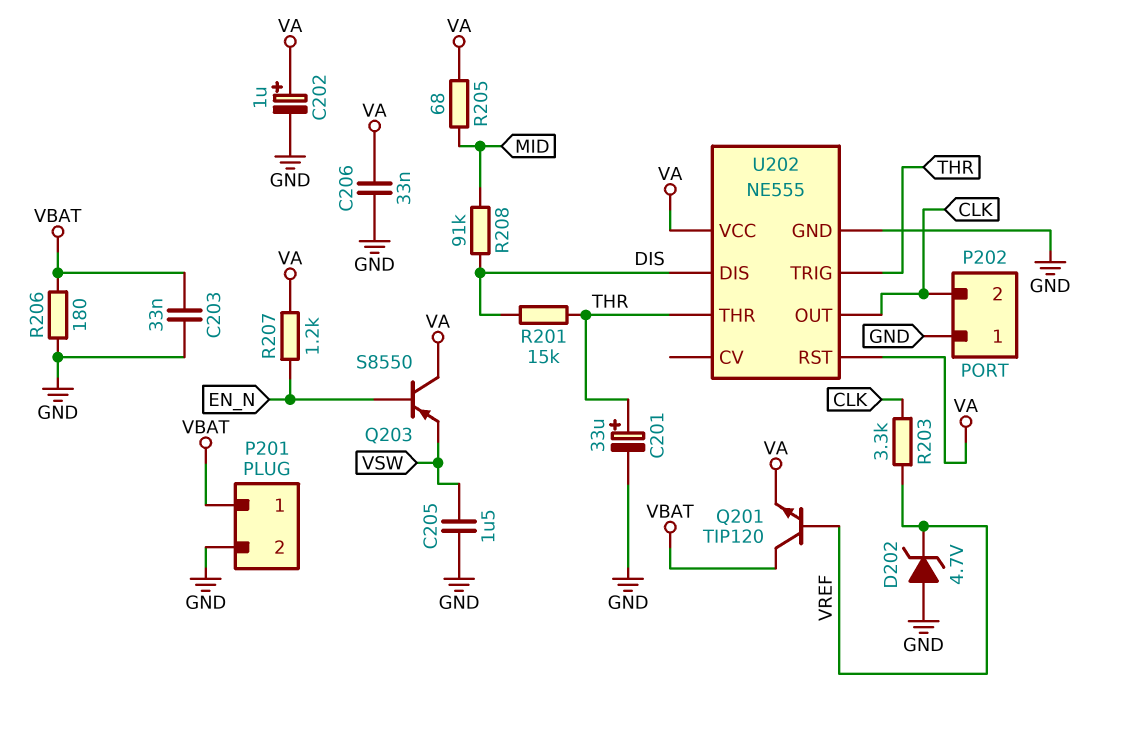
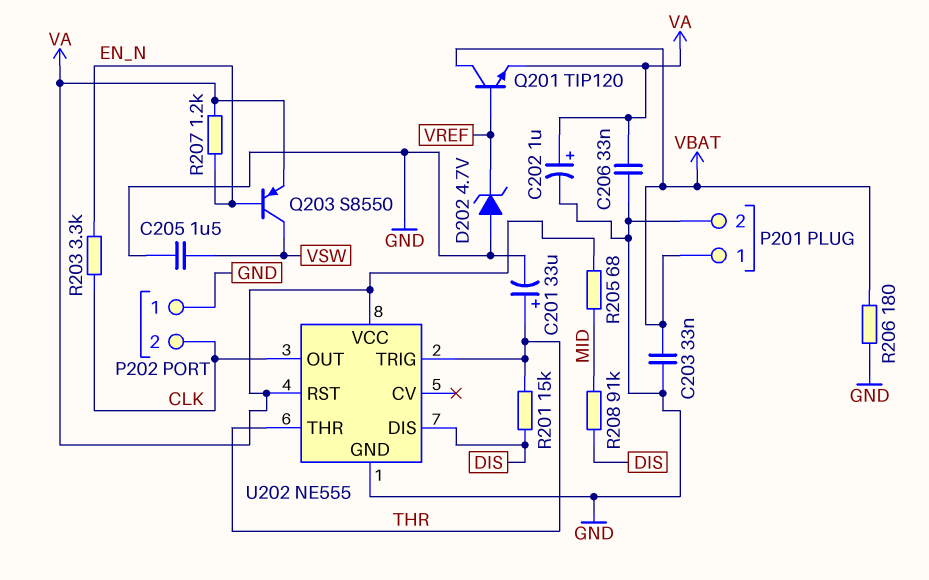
Q203: PNP S8550 (B EN_N, C VA, E VSW) -> PNP S8550 (B EN_N, C VSW, E VA)
R203: 3.3k (CLK, VREF) -> 3.3k (CLK, EN_N)

